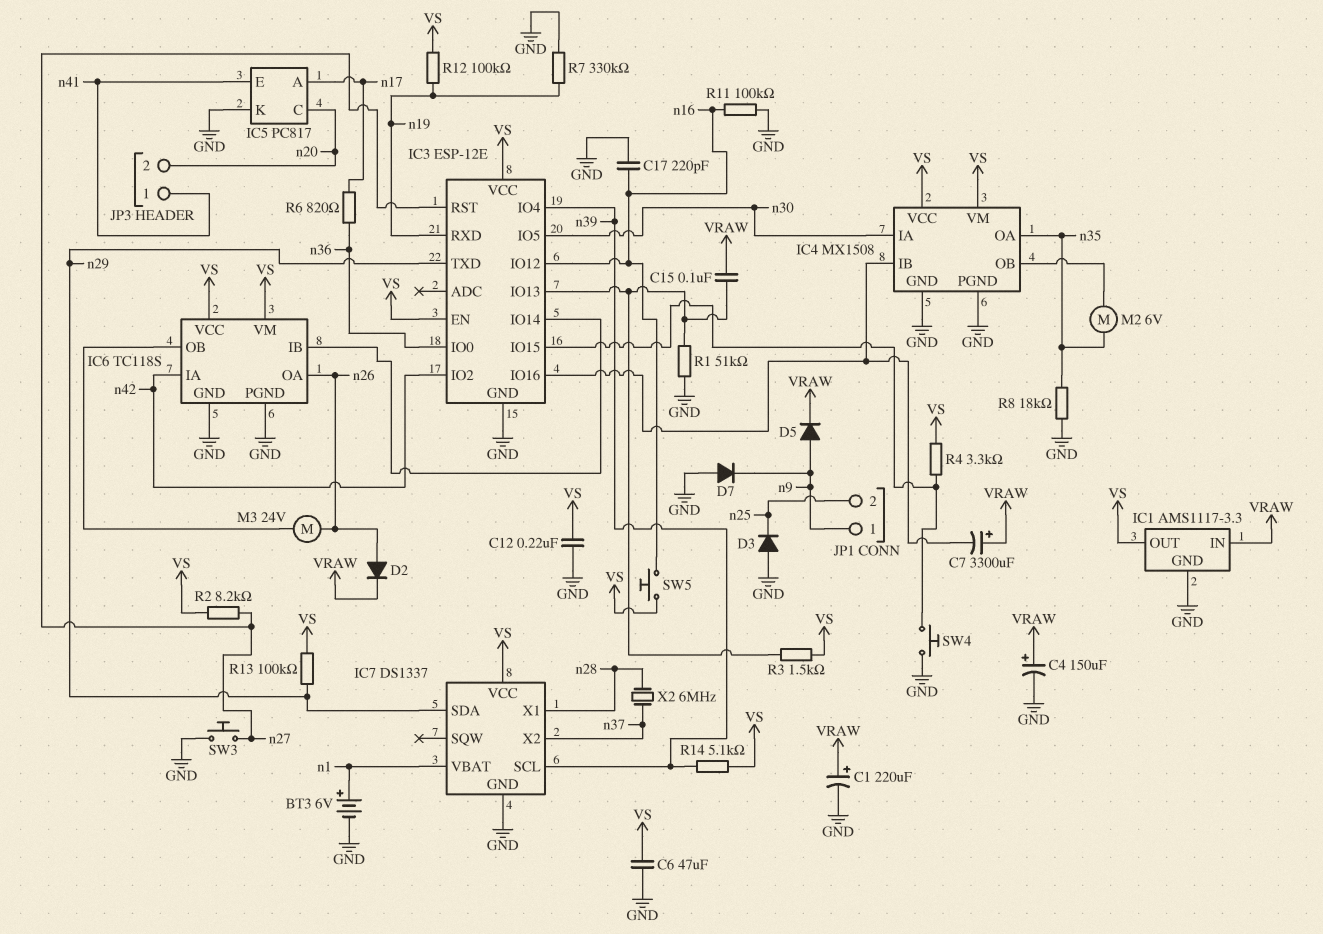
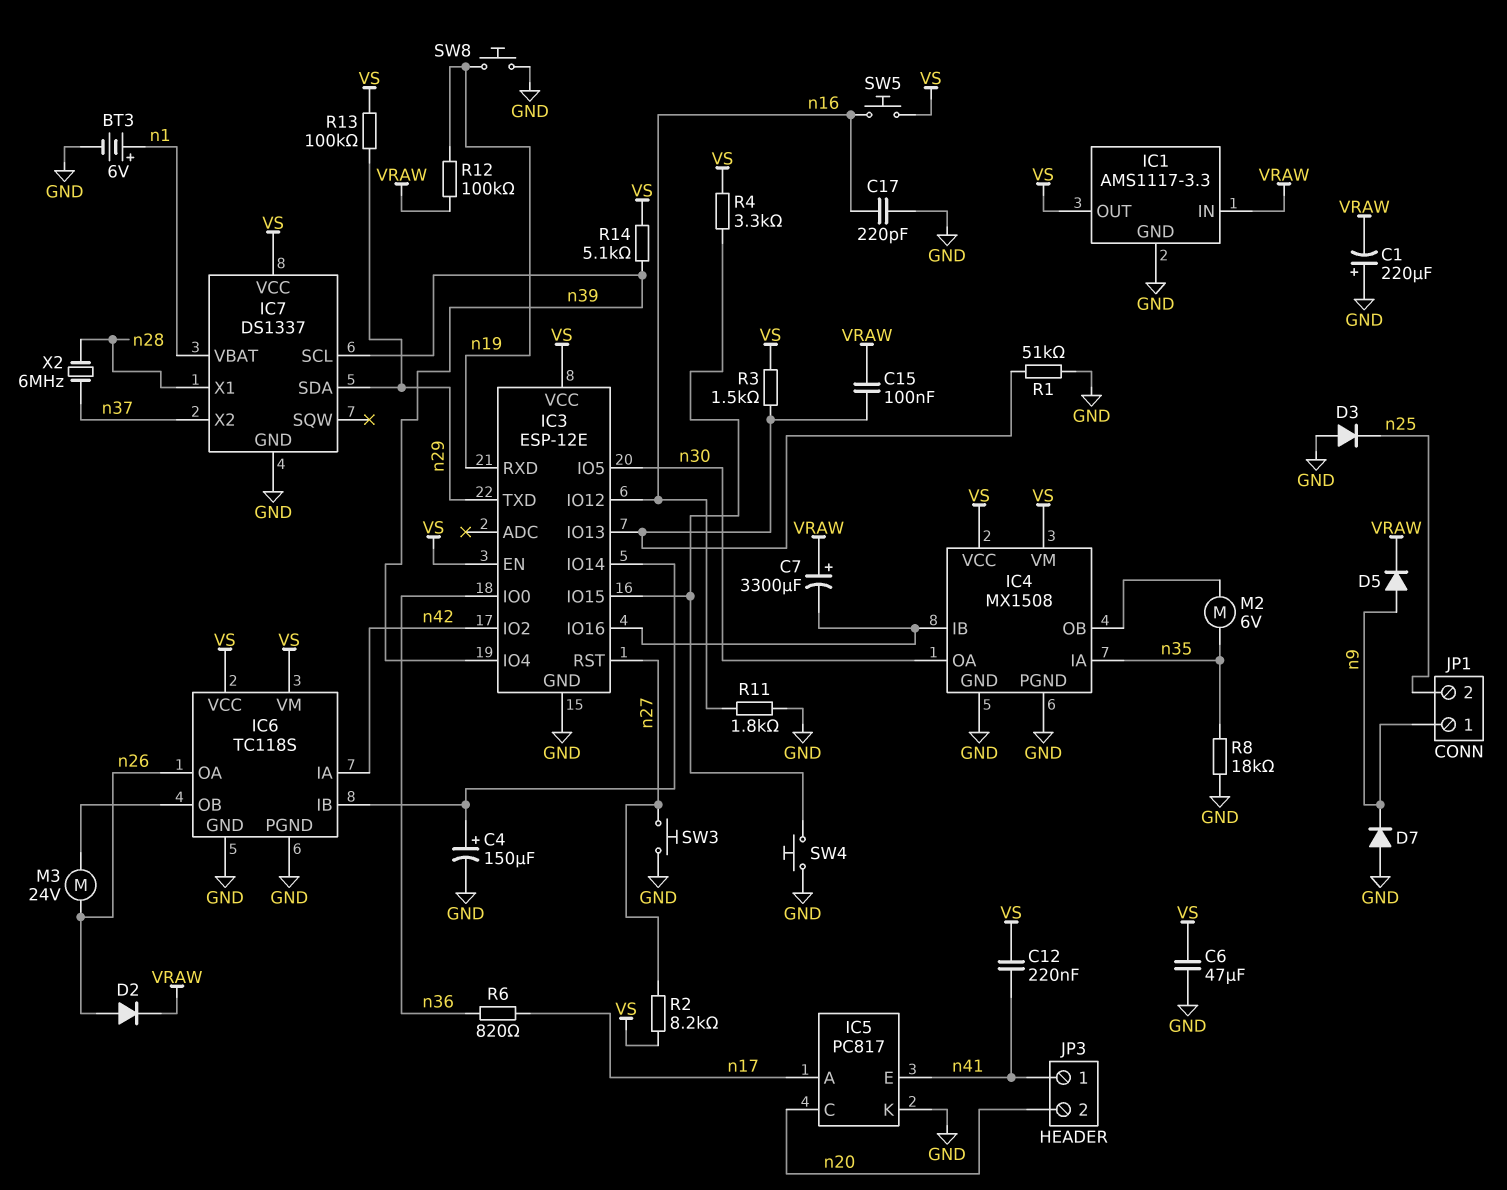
C1: 220uF (plus VRAW, minus GND) -> 220uF (plus GND, minus VRAW)
C4: 150uF (plus VRAW, minus GND) -> 150uF (plus IC3/IO14, minus GND)
C12: 220nF (GND, VS) -> 220nF (VS, n41)
IC4 pin IA: n30 -> n35
IC4 pin OA: n35 -> n30
R7: 330k (GND, n19) -> none
R11: 100k (GND, n16) -> 1.8k (GND, n16)
R12: 100k (VS, n19) -> 100k (VRAW, n19)
SW8: none -> button (GND, n19)

